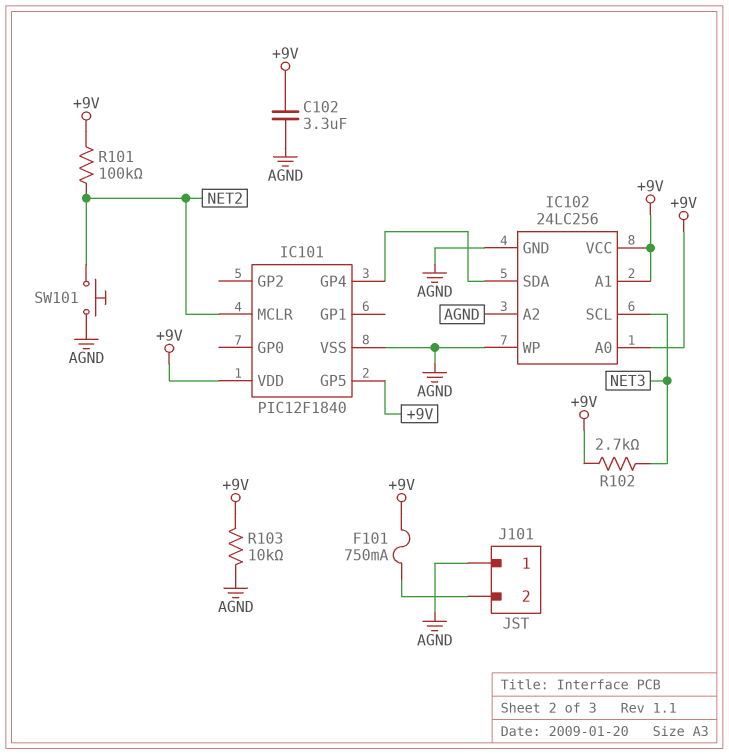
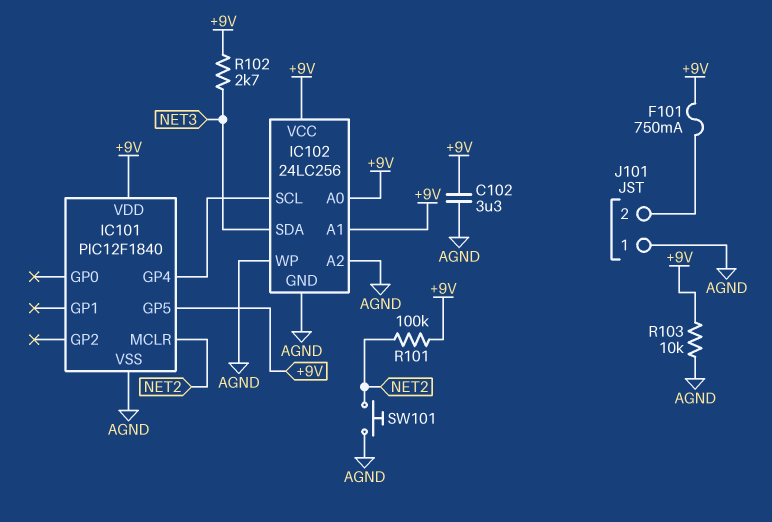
IC102 pin SCL: NET3 -> IC101/GP4
IC102 pin SDA: IC101/GP4 -> NET3

